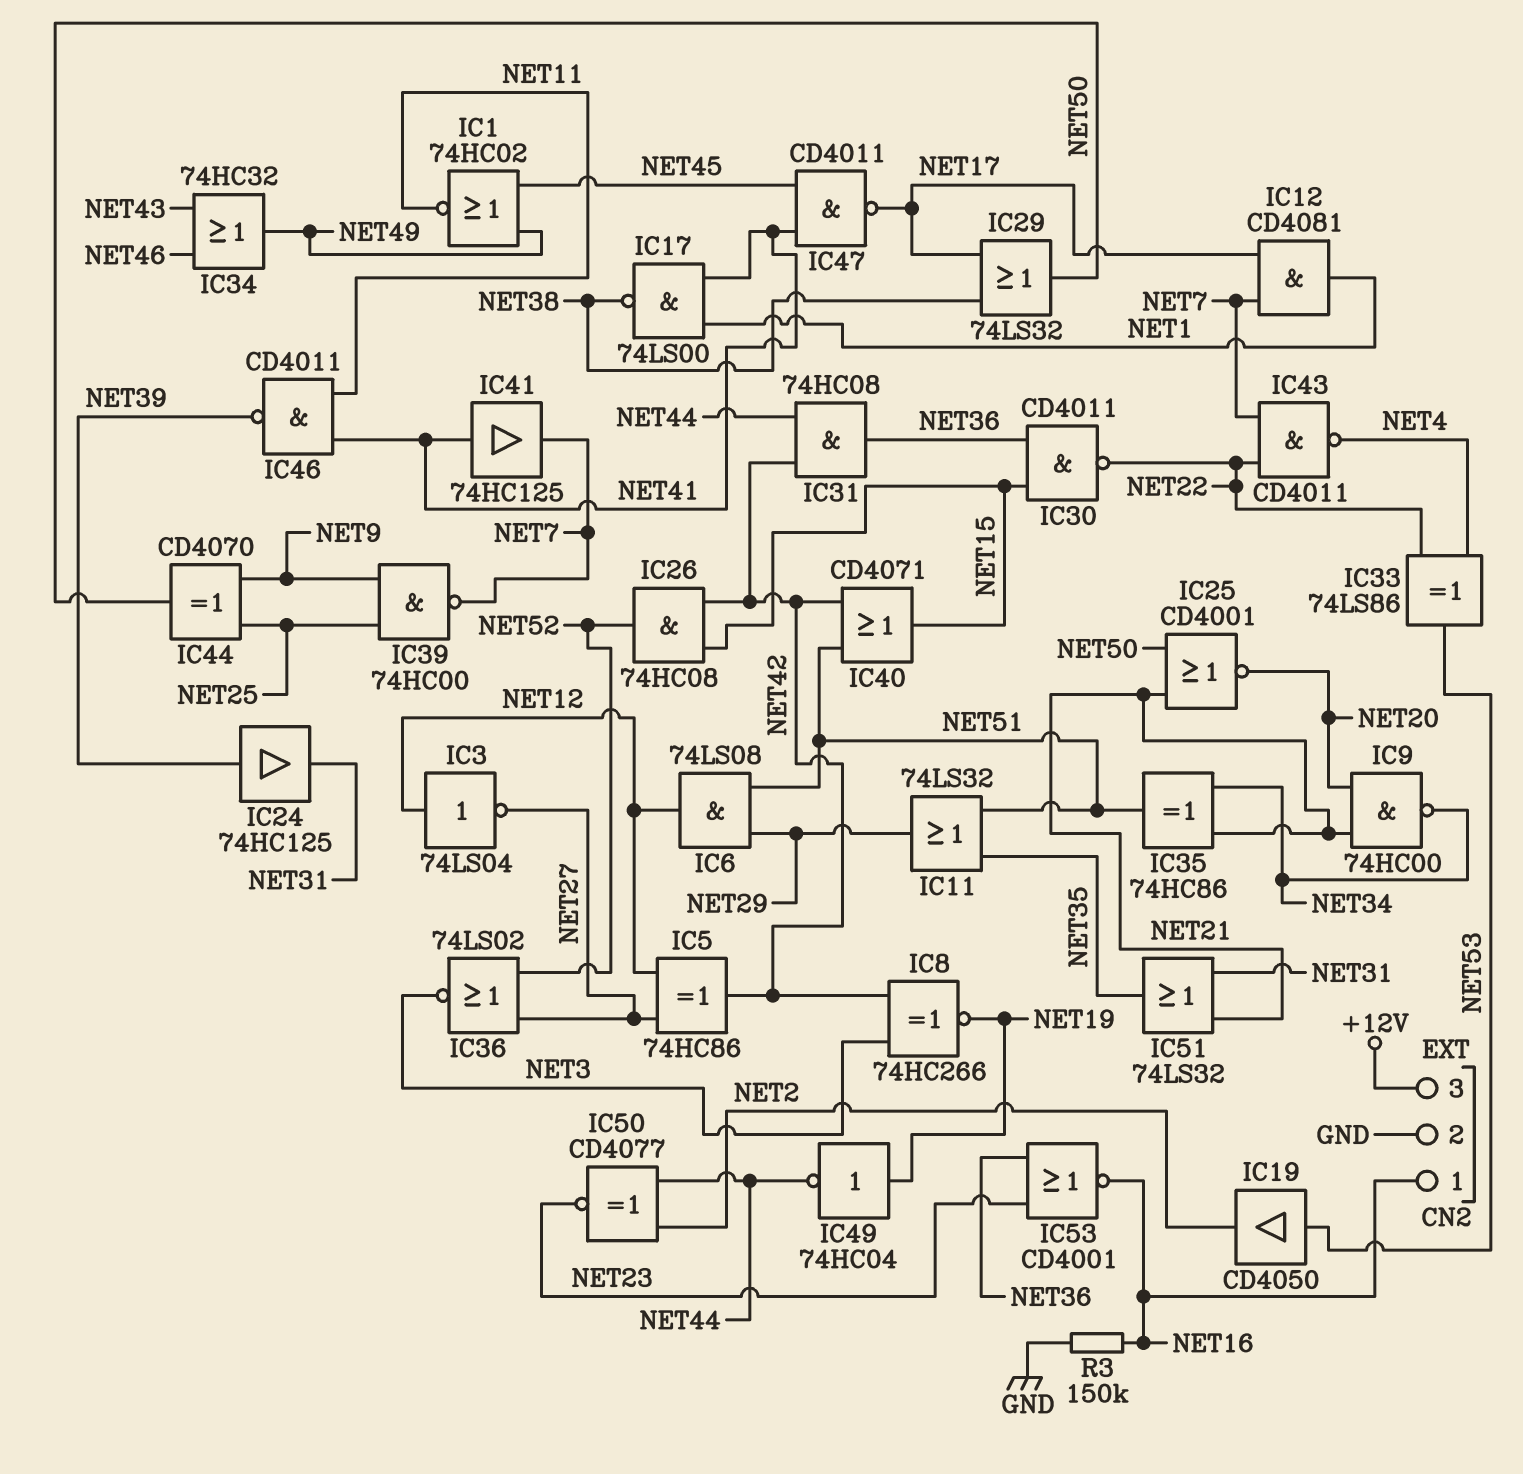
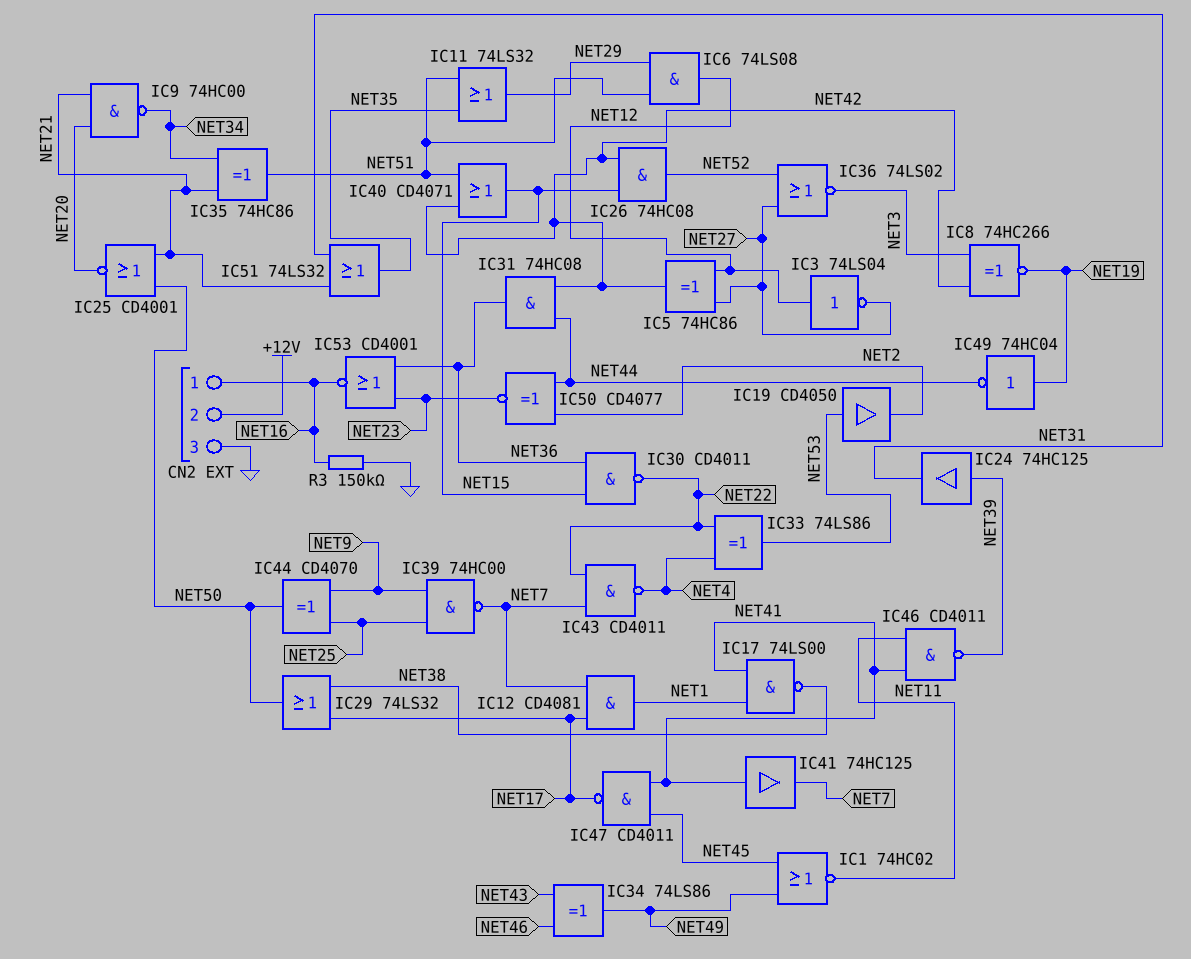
CN2 pin 2: GND -> +12V
CN2 pin 3: +12V -> GND
IC34: OR 74HC32 (in NET43, in NET46, out NET49) -> XOR 74LS86 (in NET43, in NET46, out NET49)

